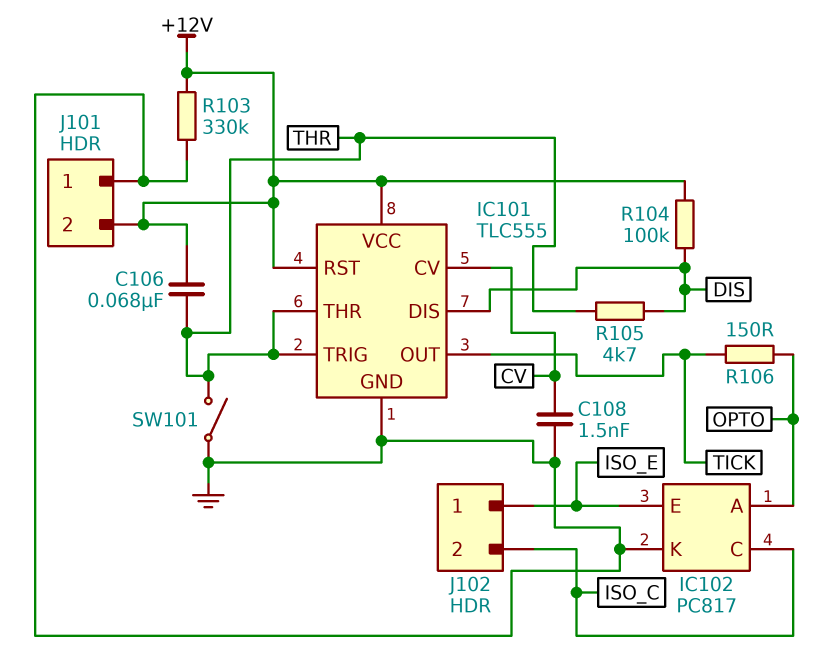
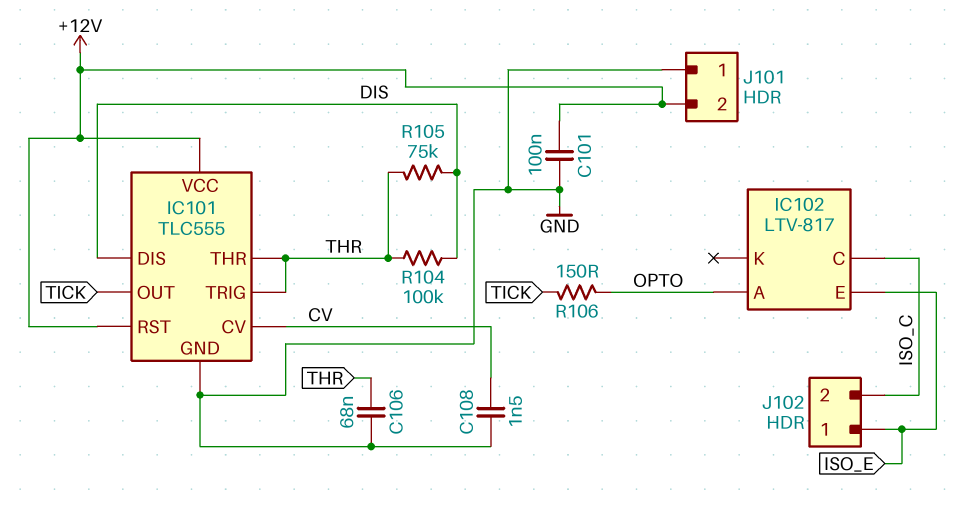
C101: none -> 100nF (+12V, GND)
C106: 68nF (+12V, THR) -> 68nF (GND, THR)
IC102: PC817 -> LTV-817
IC102 pin K: GND -> none
R103: 330k (+12V, GND) -> none
R104: 100k (+12V, DIS) -> 100k (DIS, THR)
R105: 4.7k (DIS, THR) -> 75k (DIS, THR)
SW101: switch (GND, THR) -> none

